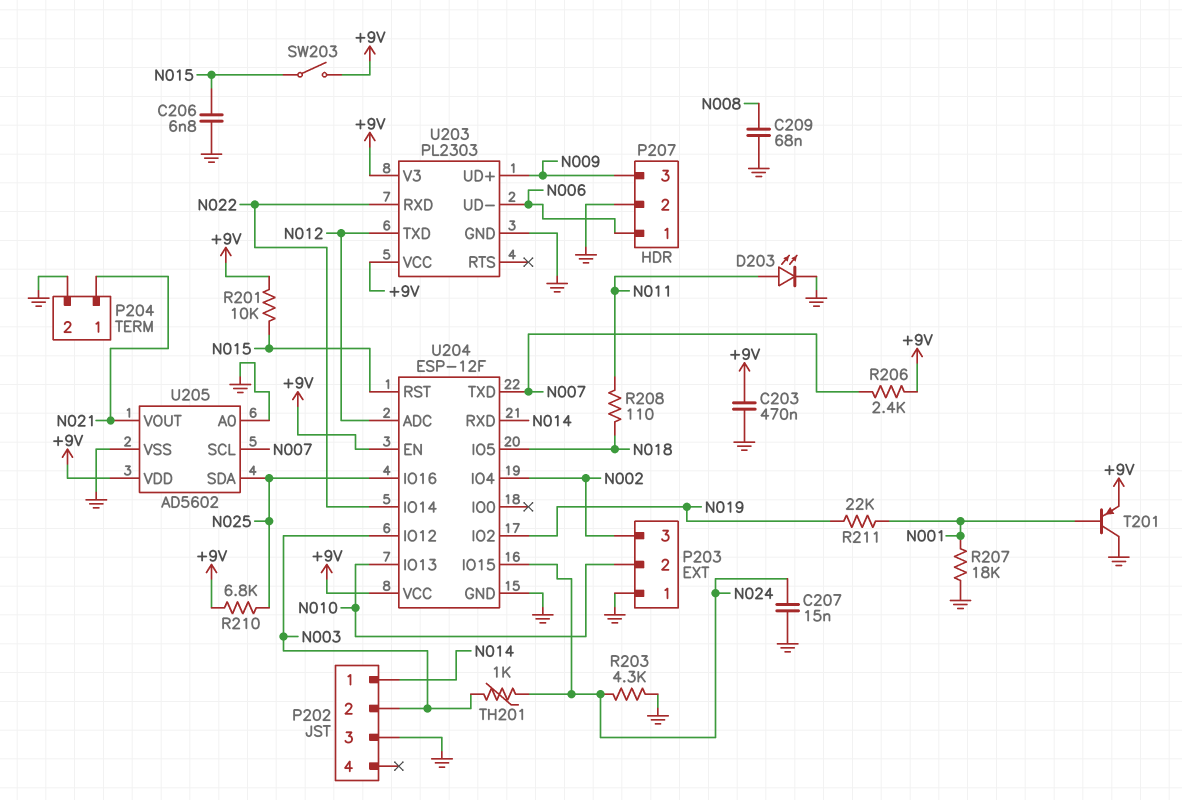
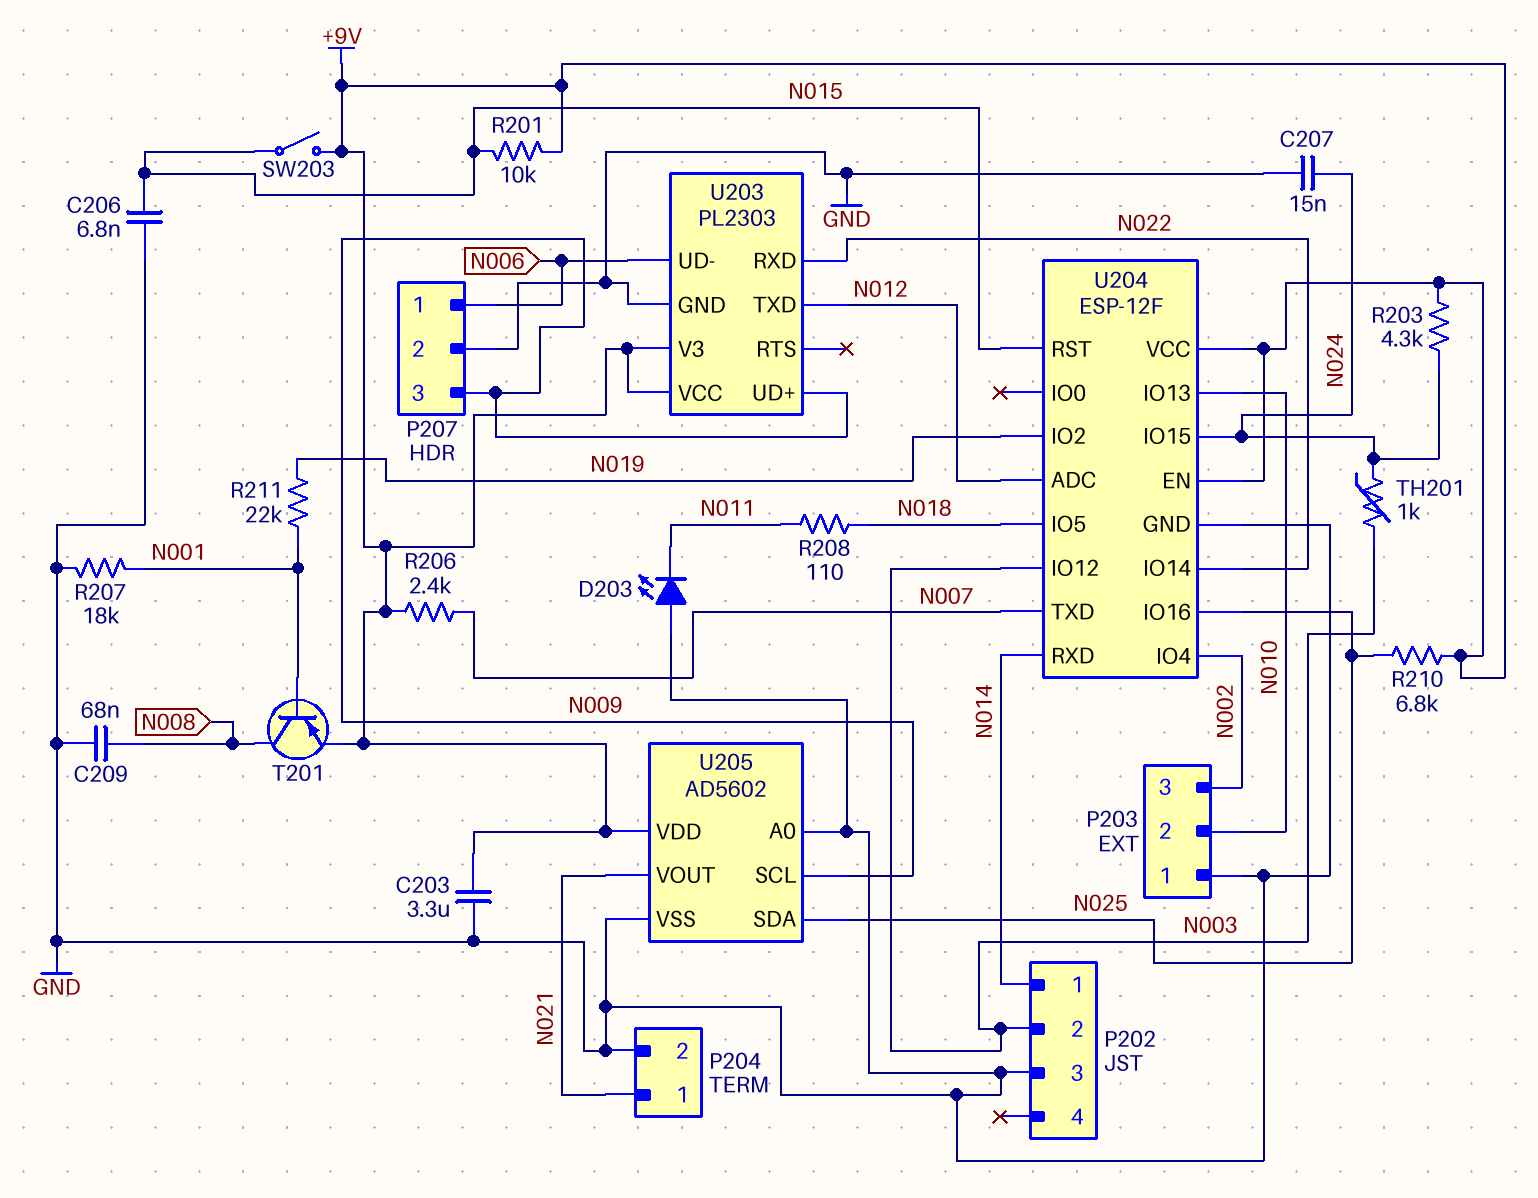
C203: 470nF (+9V, GND) -> 3.3uF (+9V, GND)
D203: LED (A N011, K GND) -> LED (A GND, K N011)
R203: 4.3k (GND, N024) -> 4.3k (+9V, N024)
T201: PNP (B N001, C GND, E +9V) -> PNP (B N001, C N008, E +9V)
U205 pin SCL: N007 -> N009

